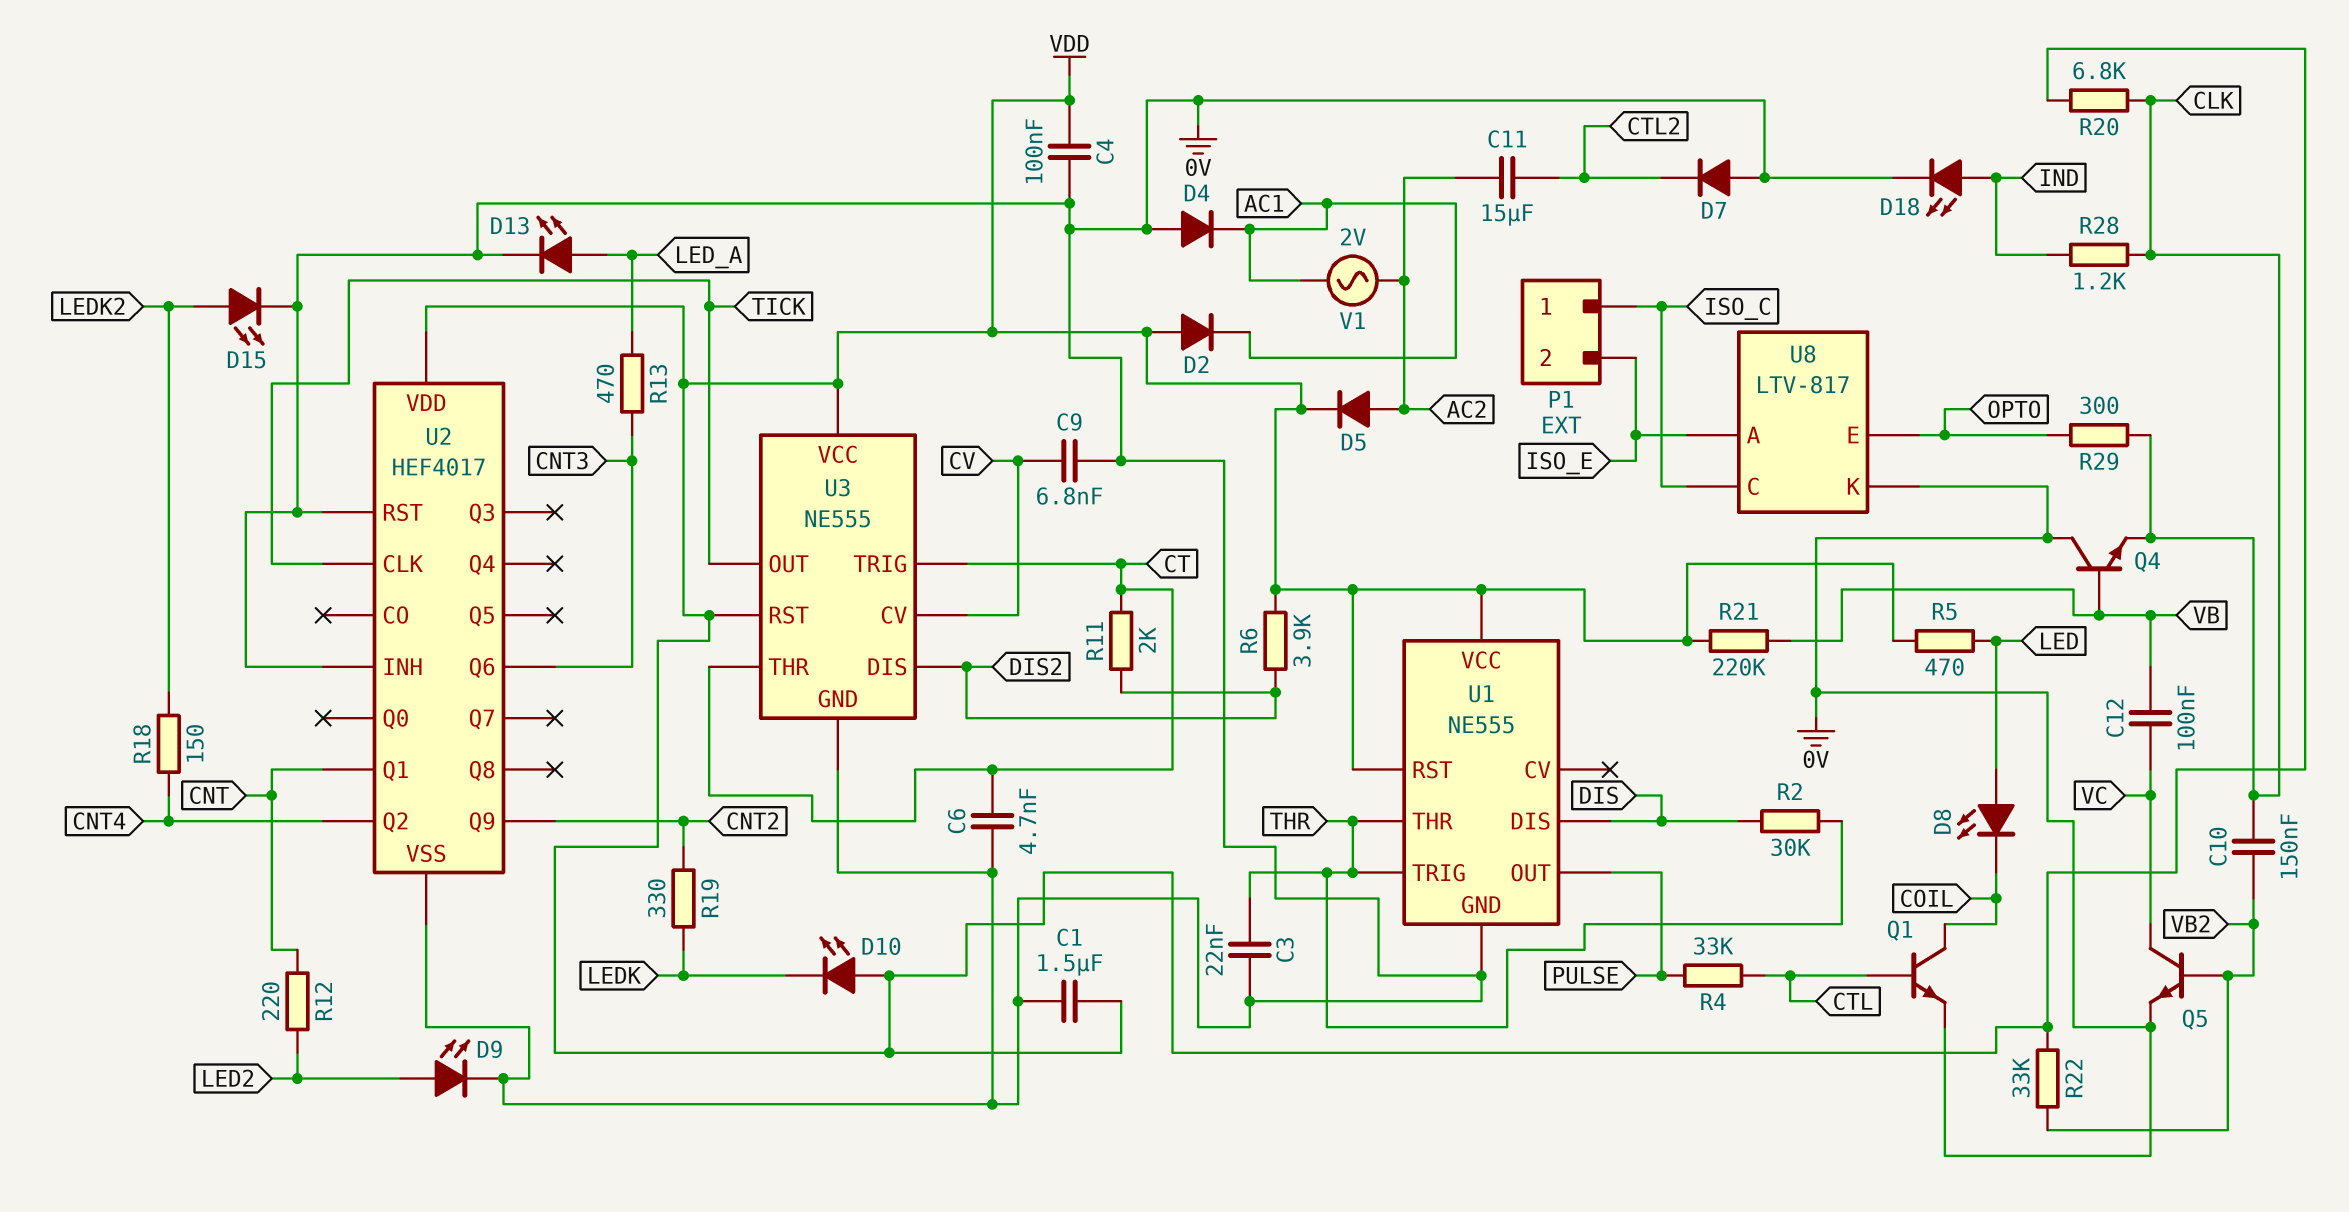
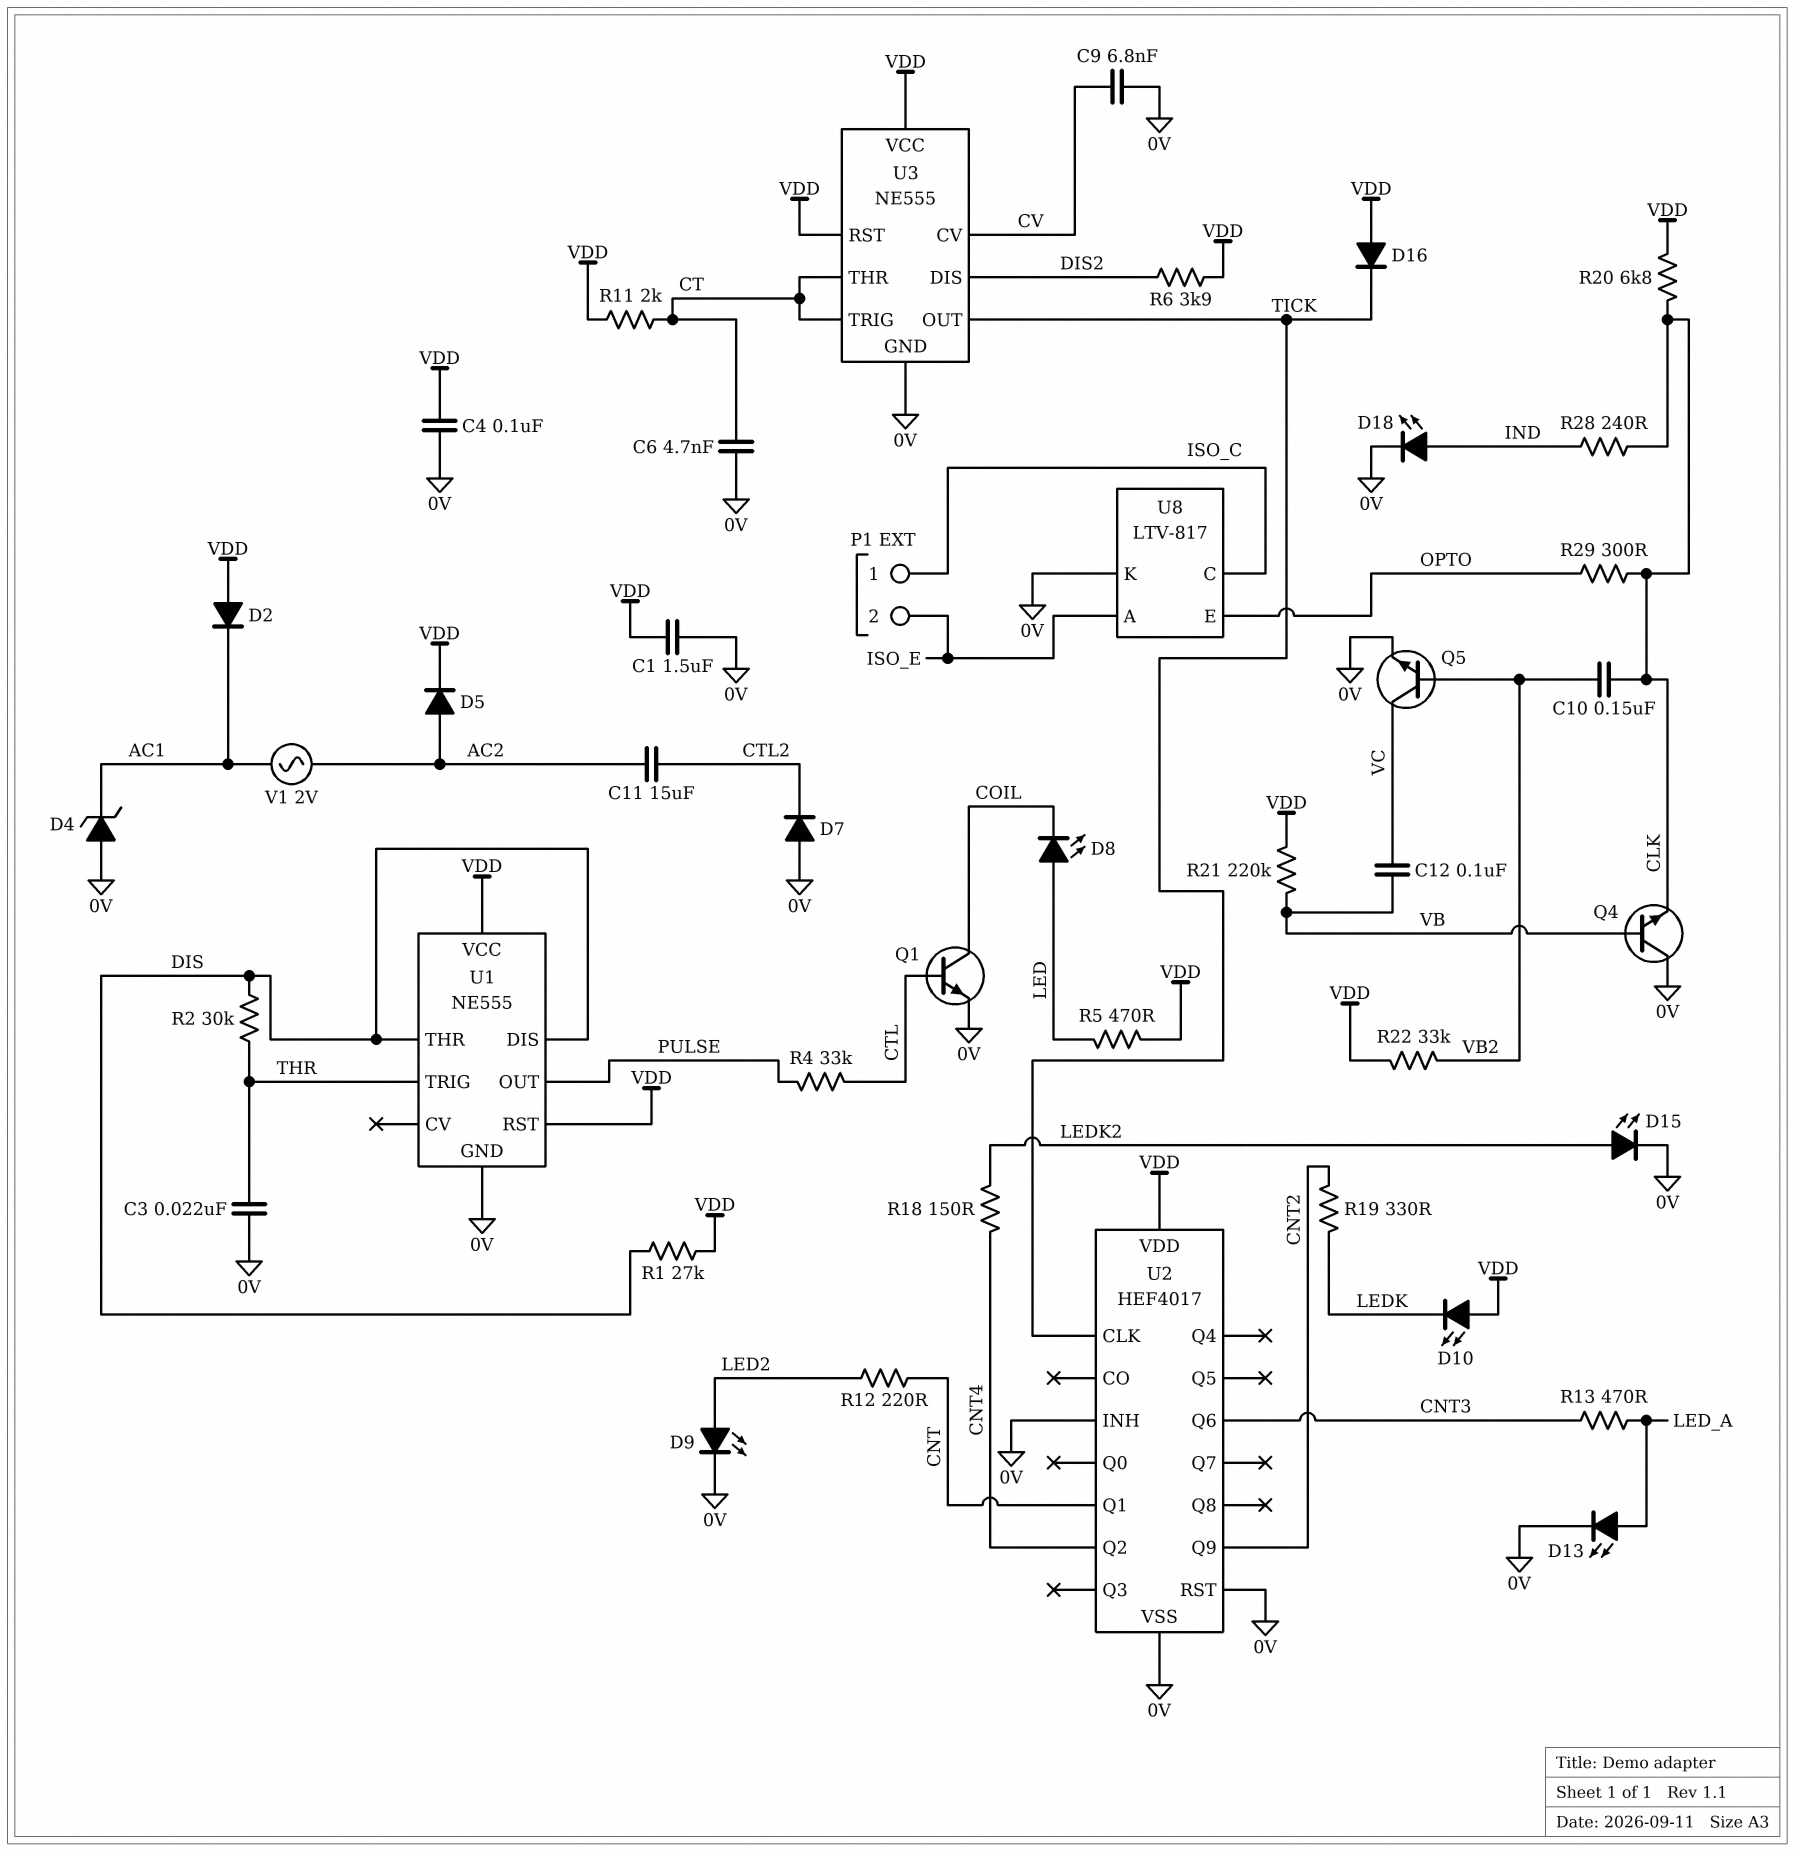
D4: diode (A 0V, K AC1) -> zener (A 0V, K AC1)
D16: none -> diode (A VDD, K TICK)
R1: none -> 27k (DIS, VDD)
R11: 2k (CT, DIS2) -> 2k (CT, VDD)
R28: 1.2k (CLK, IND) -> 240 (CLK, IND)
U1 pin THR: THR -> DIS

